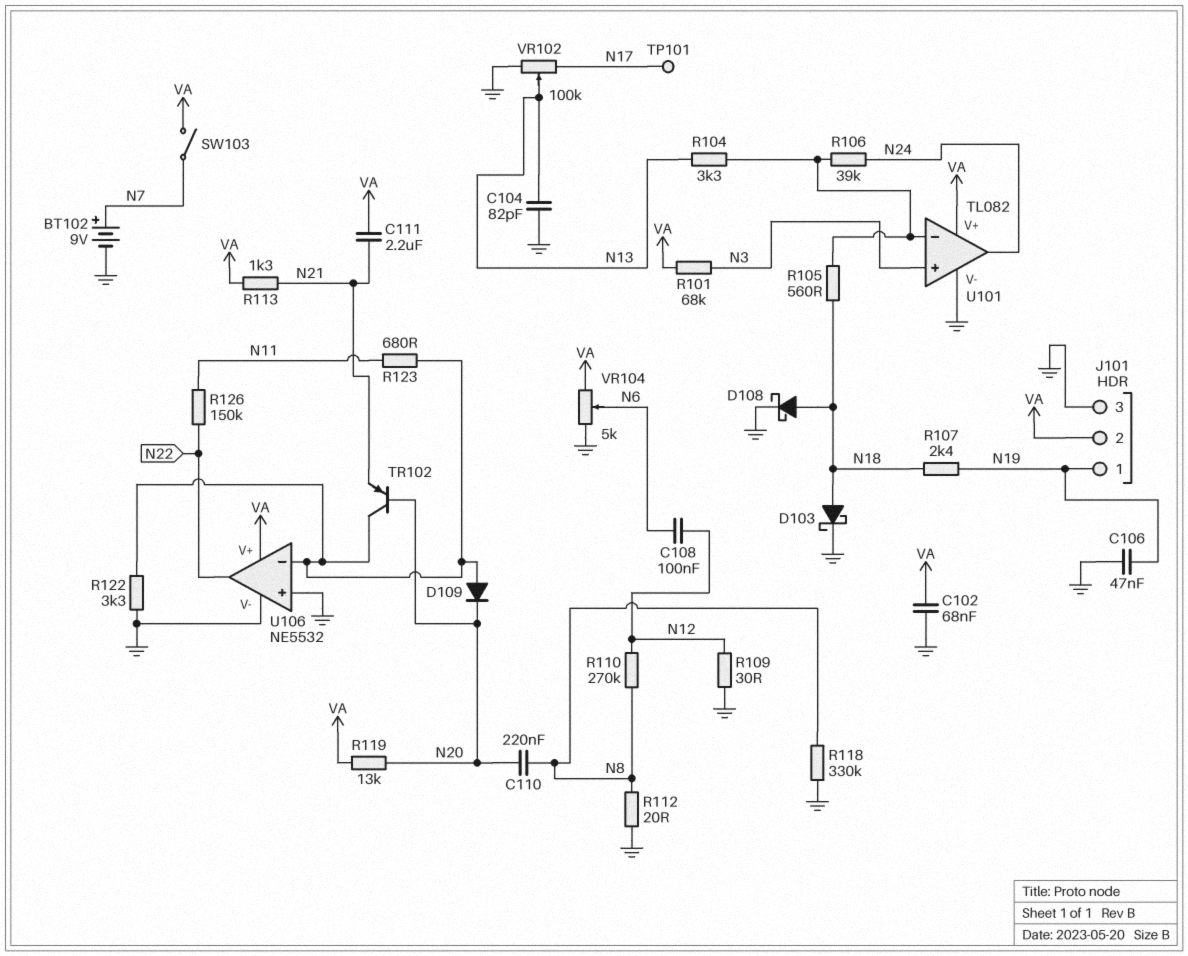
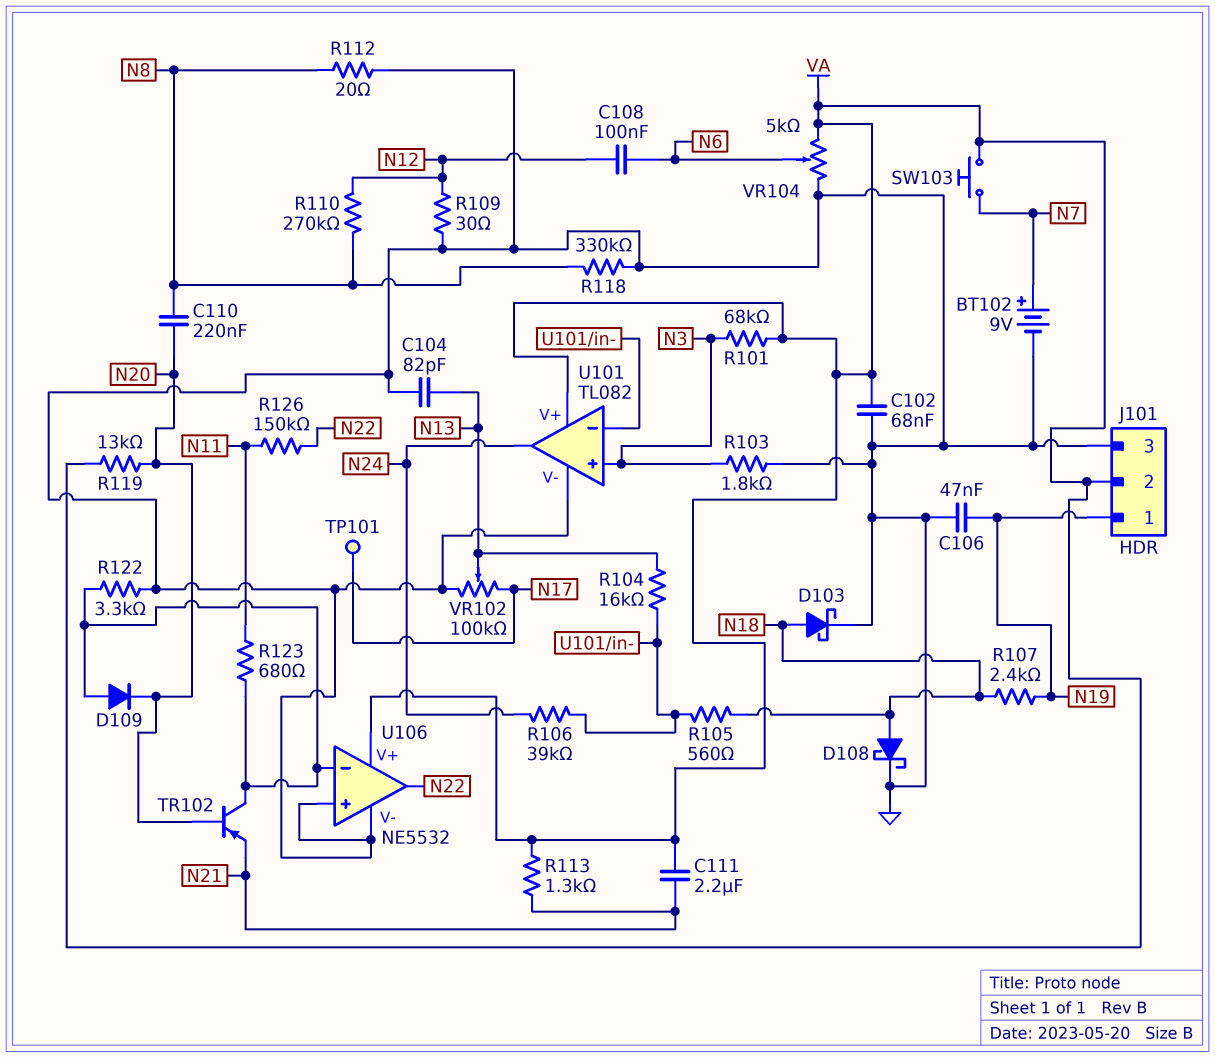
R103: none -> 1.8k (GND, N3)
R104: 3.3k (N13, U101/in-) -> 16k (N13, U101/in-)
SW103: switch (N7, VA) -> button (N7, VA)

